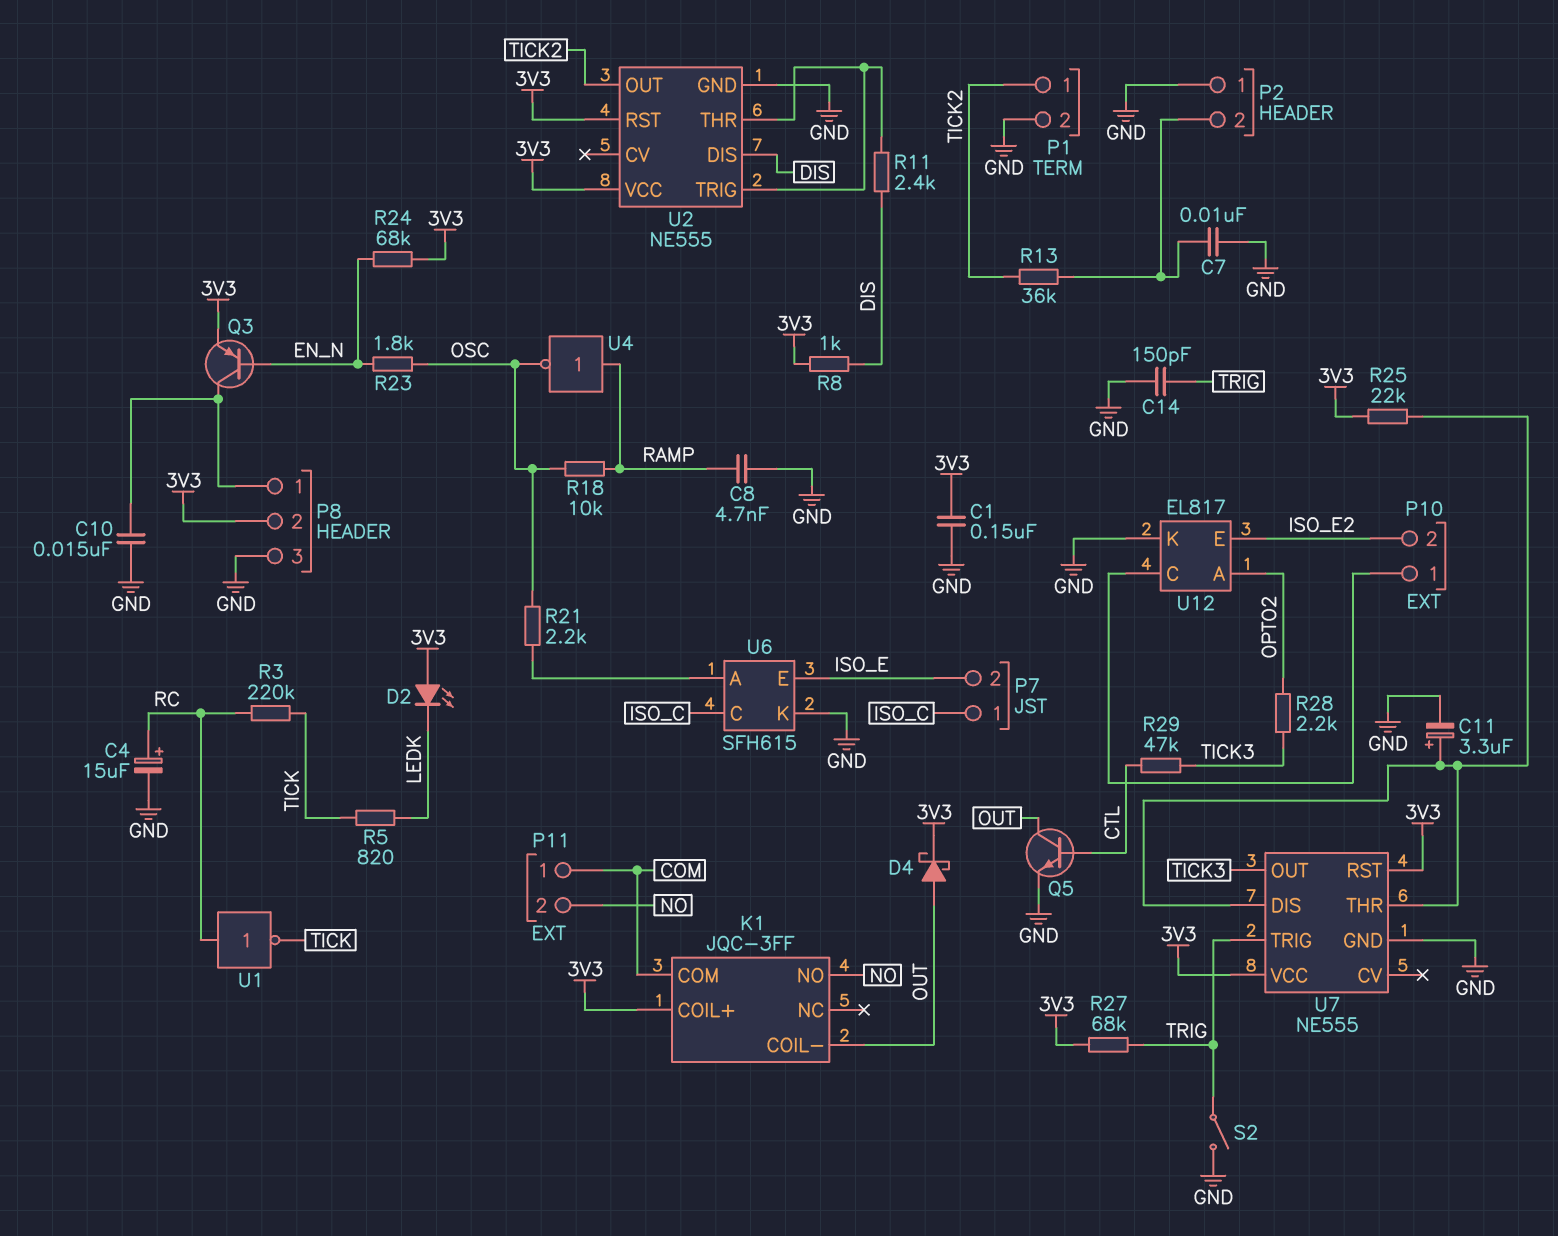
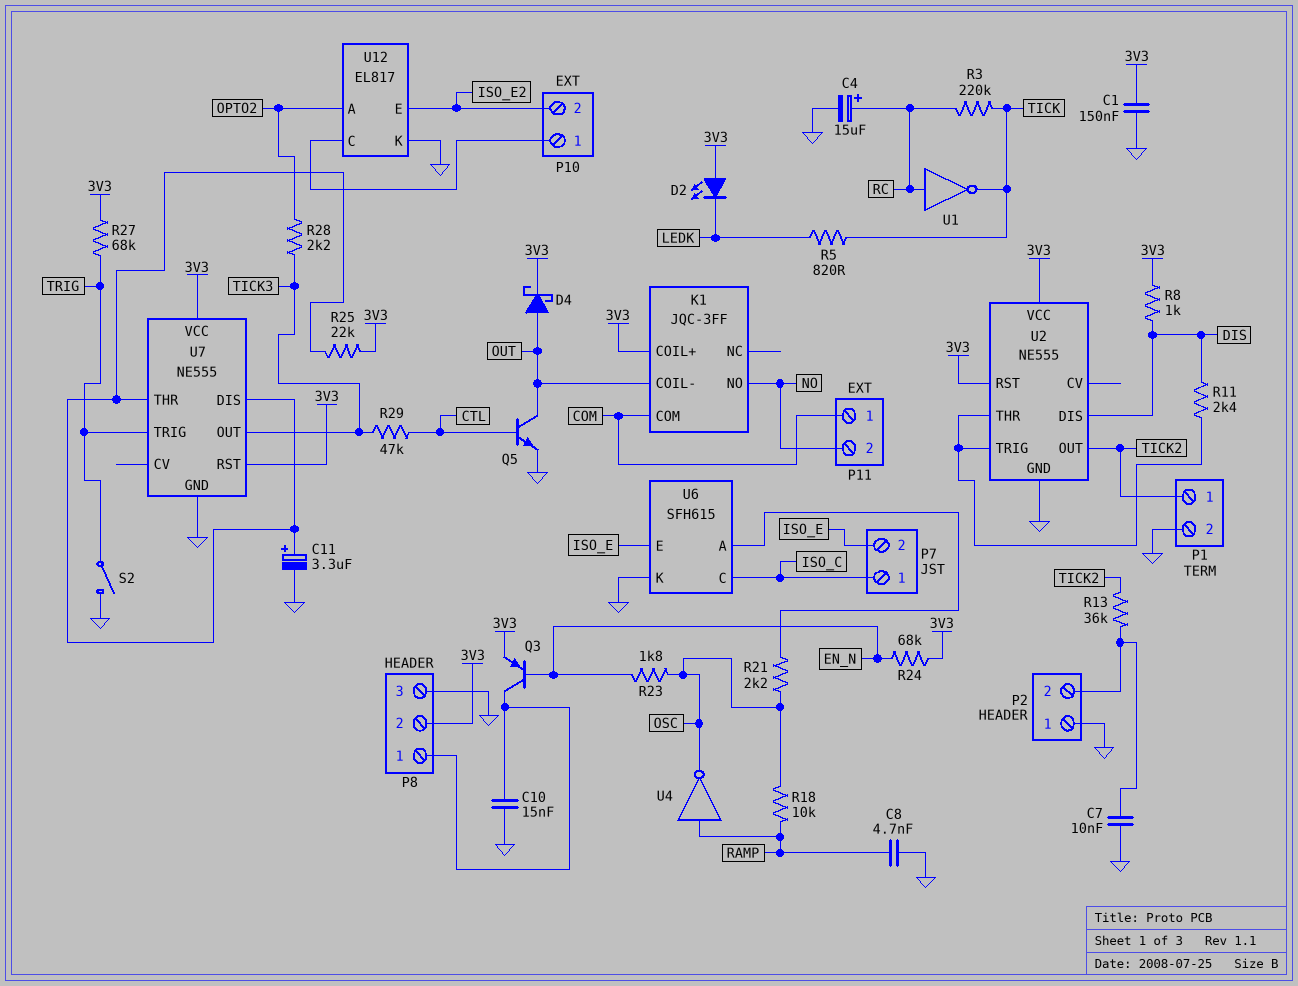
C14: 150pF (GND, TRIG) -> none

